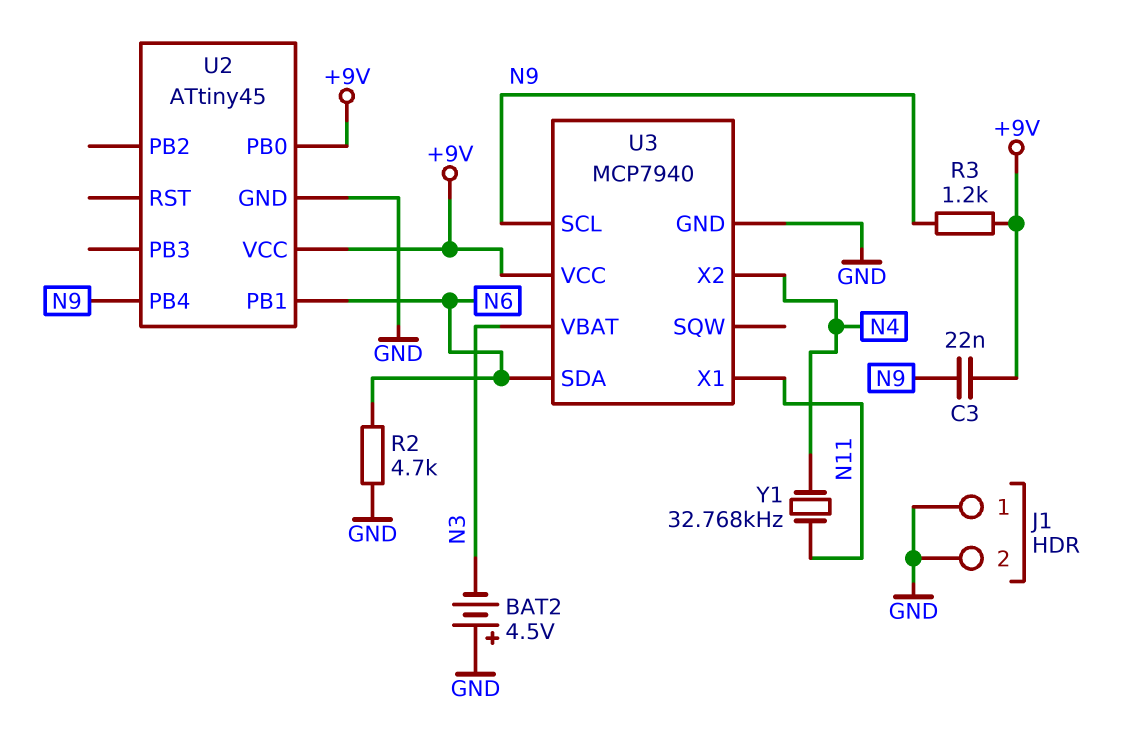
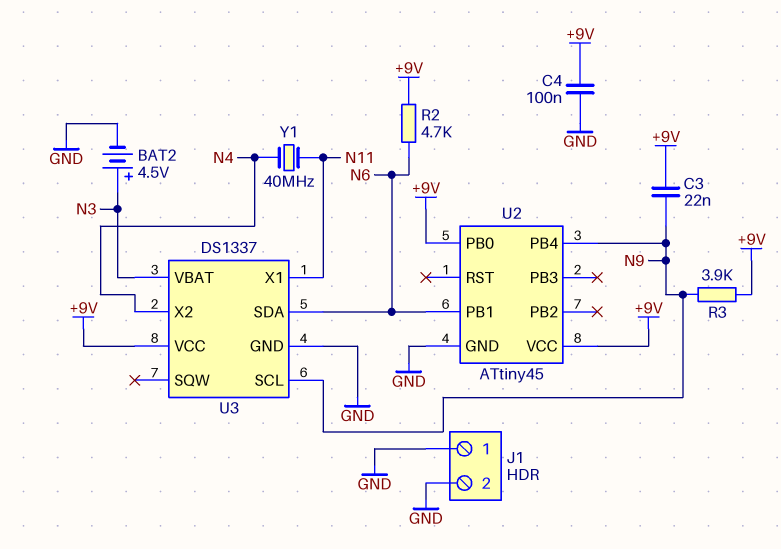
BAT2: 4.5V (plus GND, minus N3) -> 4.5V (plus N3, minus GND)
C4: none -> 100nF (+9V, GND)
R2: 4.7k (GND, N6) -> 4.7k (+9V, N6)
R3: 1.2k (+9V, N9) -> 3.9k (+9V, N9)
U3: MCP7940 -> DS1337
Y1: 32.768kHz (N4, N11) -> 40MHz (N4, N11)

